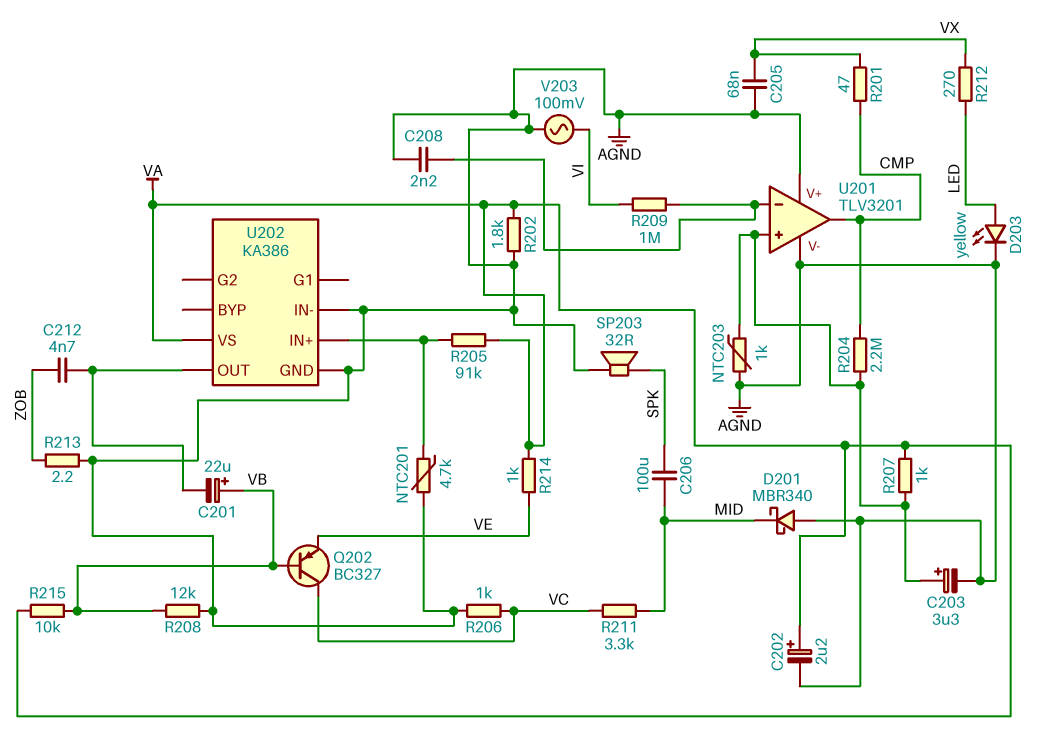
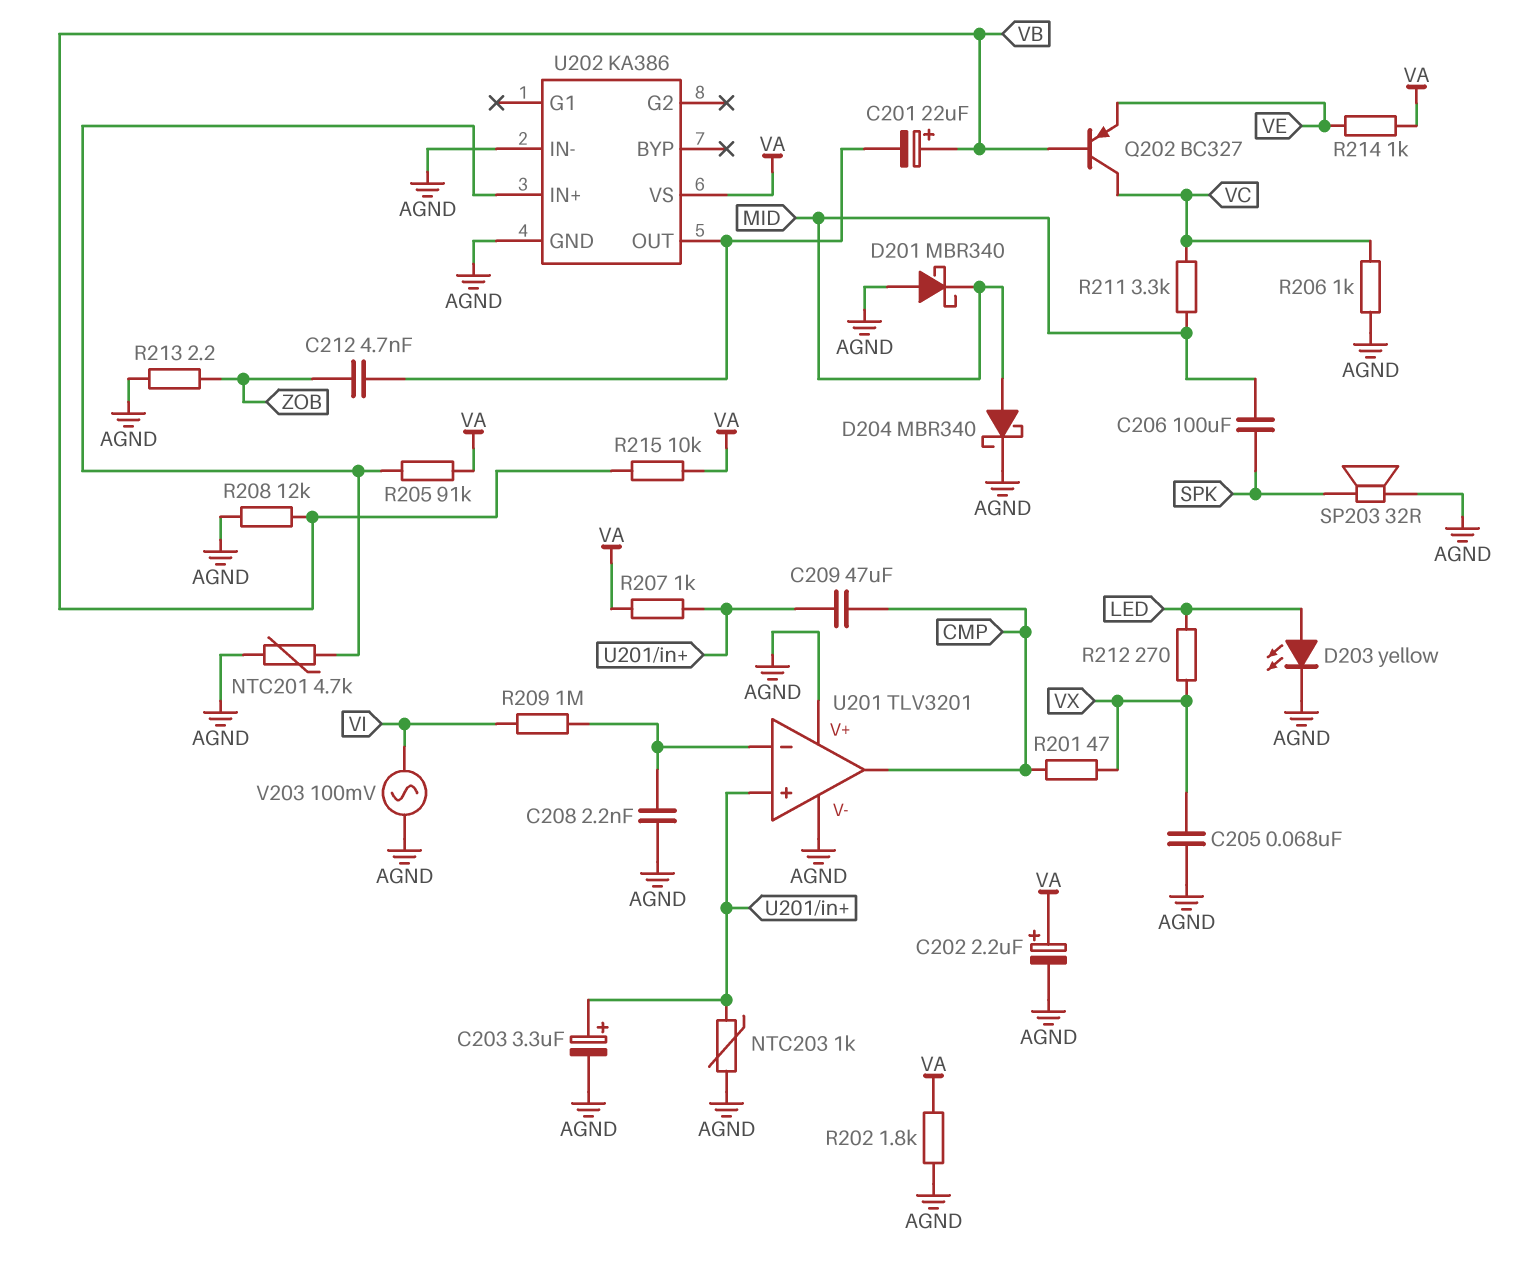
C209: none -> 47uF (CMP, U201/in+)
D204: none -> schottky MBR340 (A MID, K AGND)
R204: 2.2M (CMP, U201/in+) -> none

